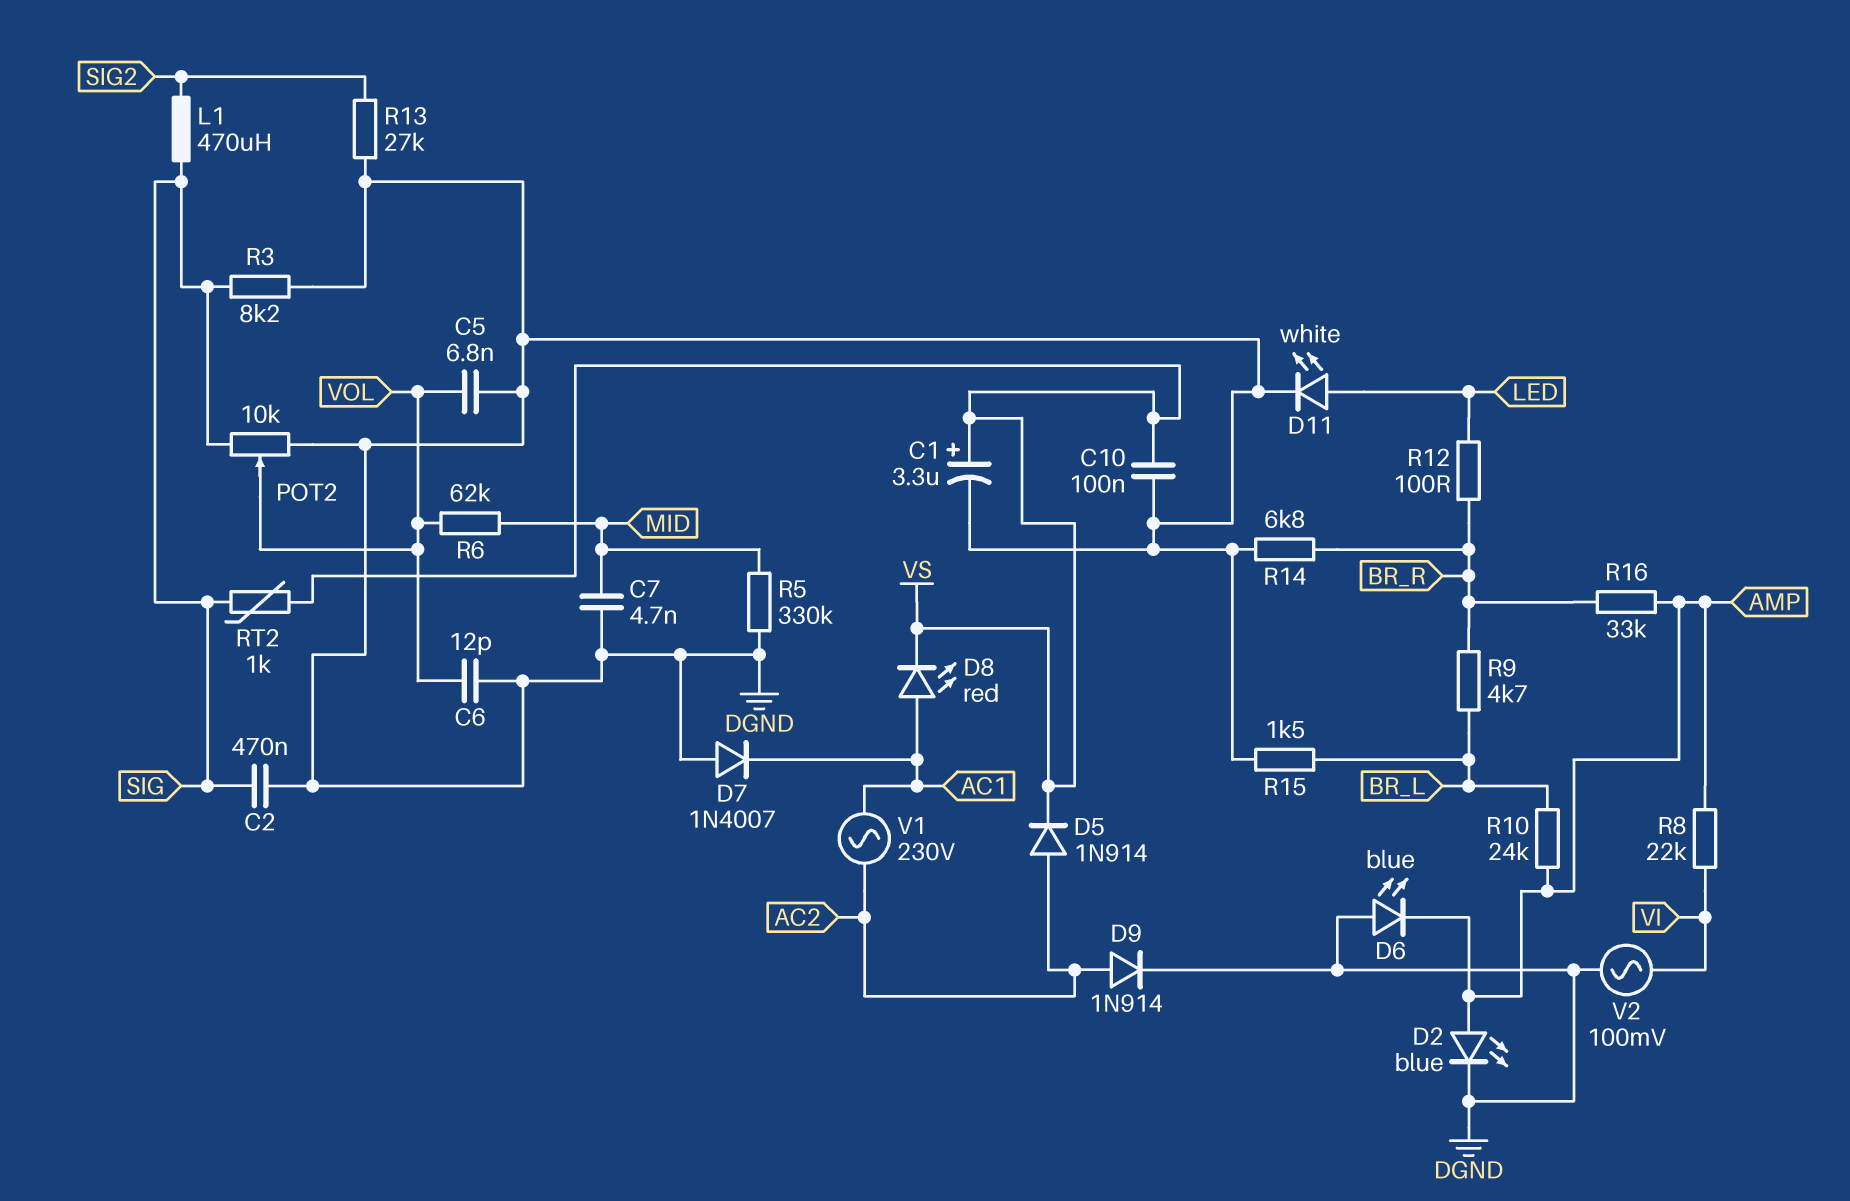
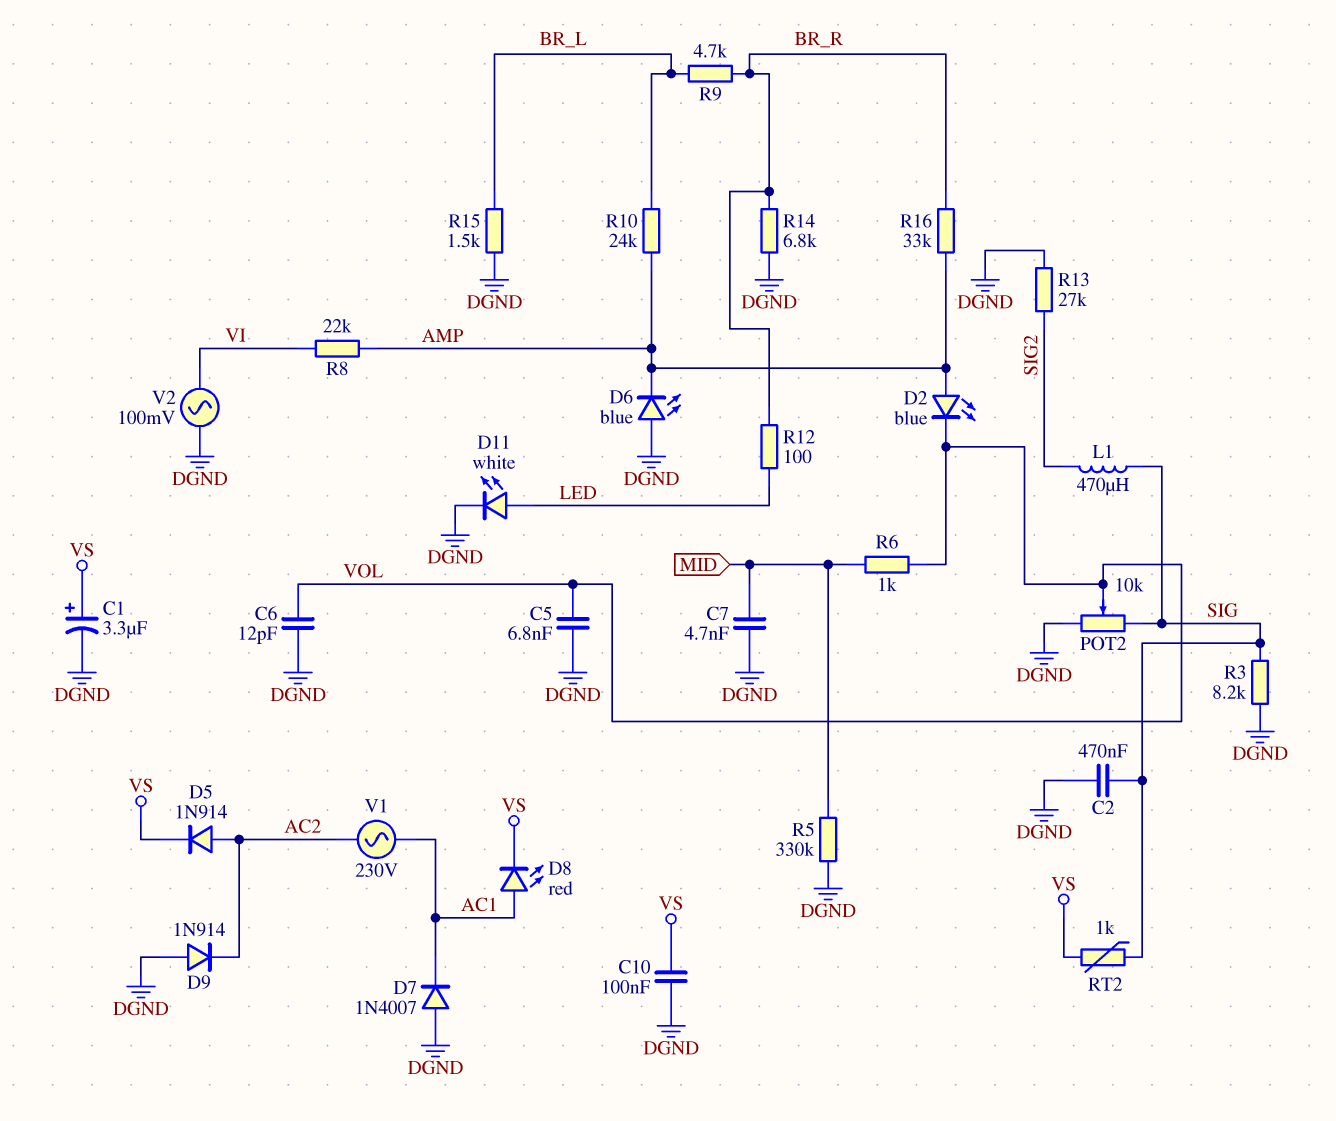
D2: LED blue (A AMP, K DGND) -> LED blue (A AMP, K VOL)
D9: diode 1N914 (A AC2, K DGND) -> diode 1N914 (A DGND, K AC2)
R6: 62k (MID, VOL) -> 1k (MID, VOL)

